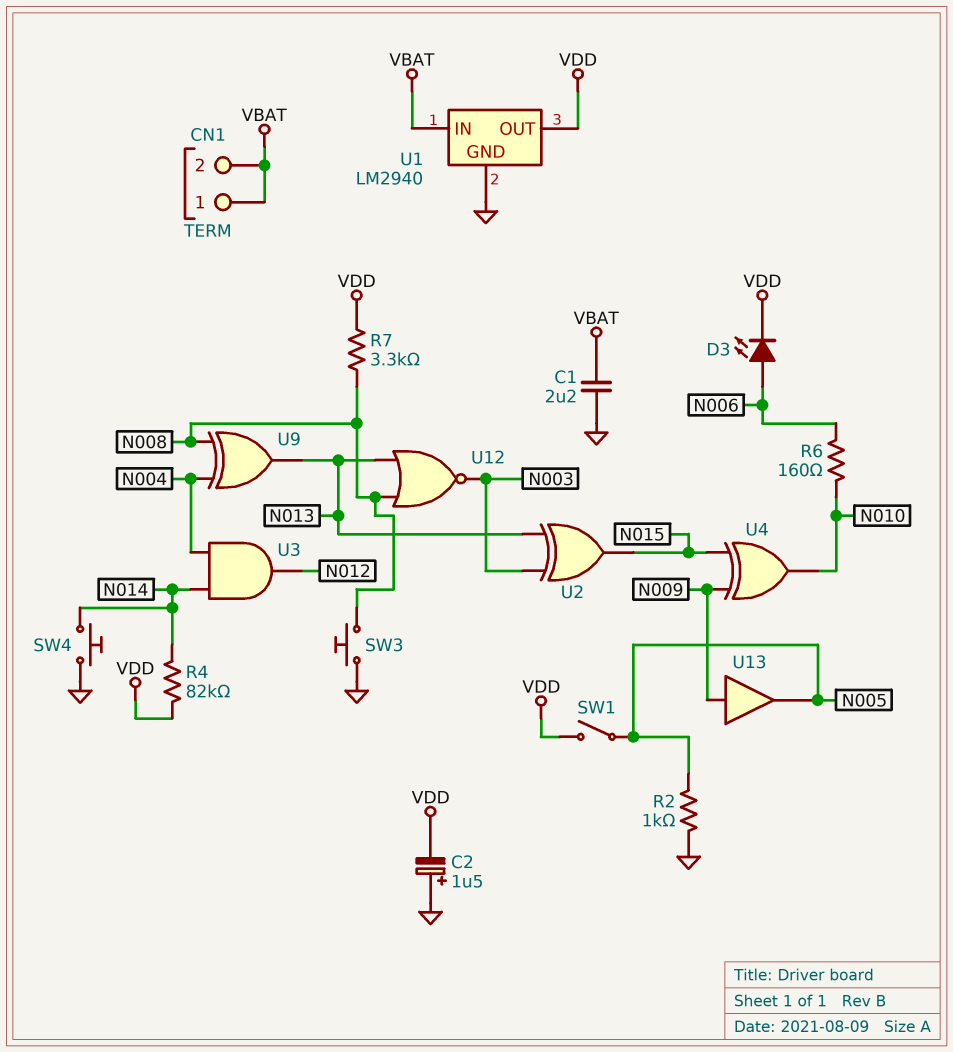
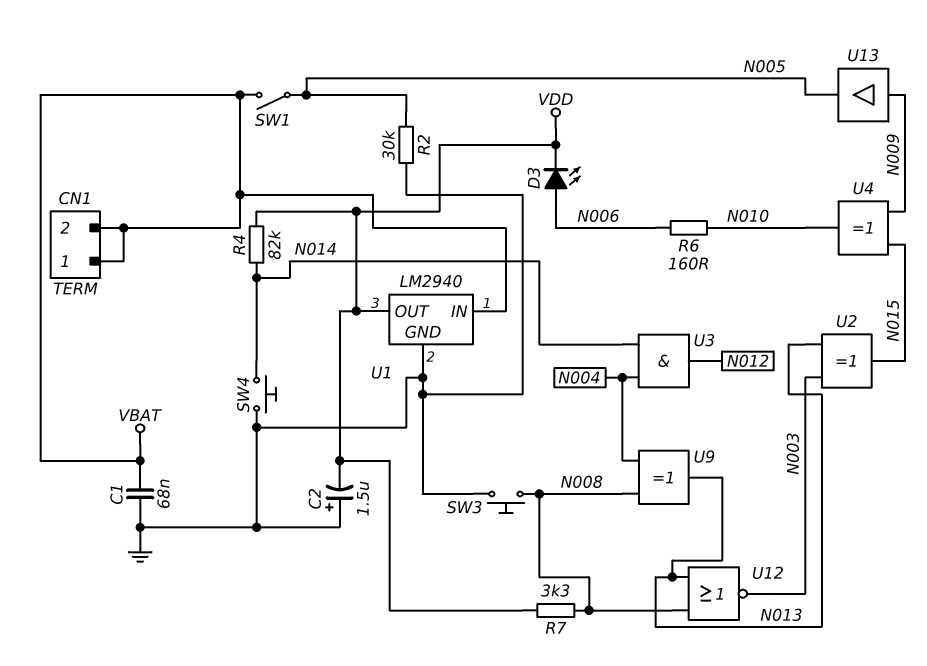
C1: 2.2uF (GND, VBAT) -> 68nF (GND, VBAT)
R2: 1k (GND, N005) -> 30k (GND, N005)
SW1: switch (N005, VDD) -> switch (N005, VBAT)

